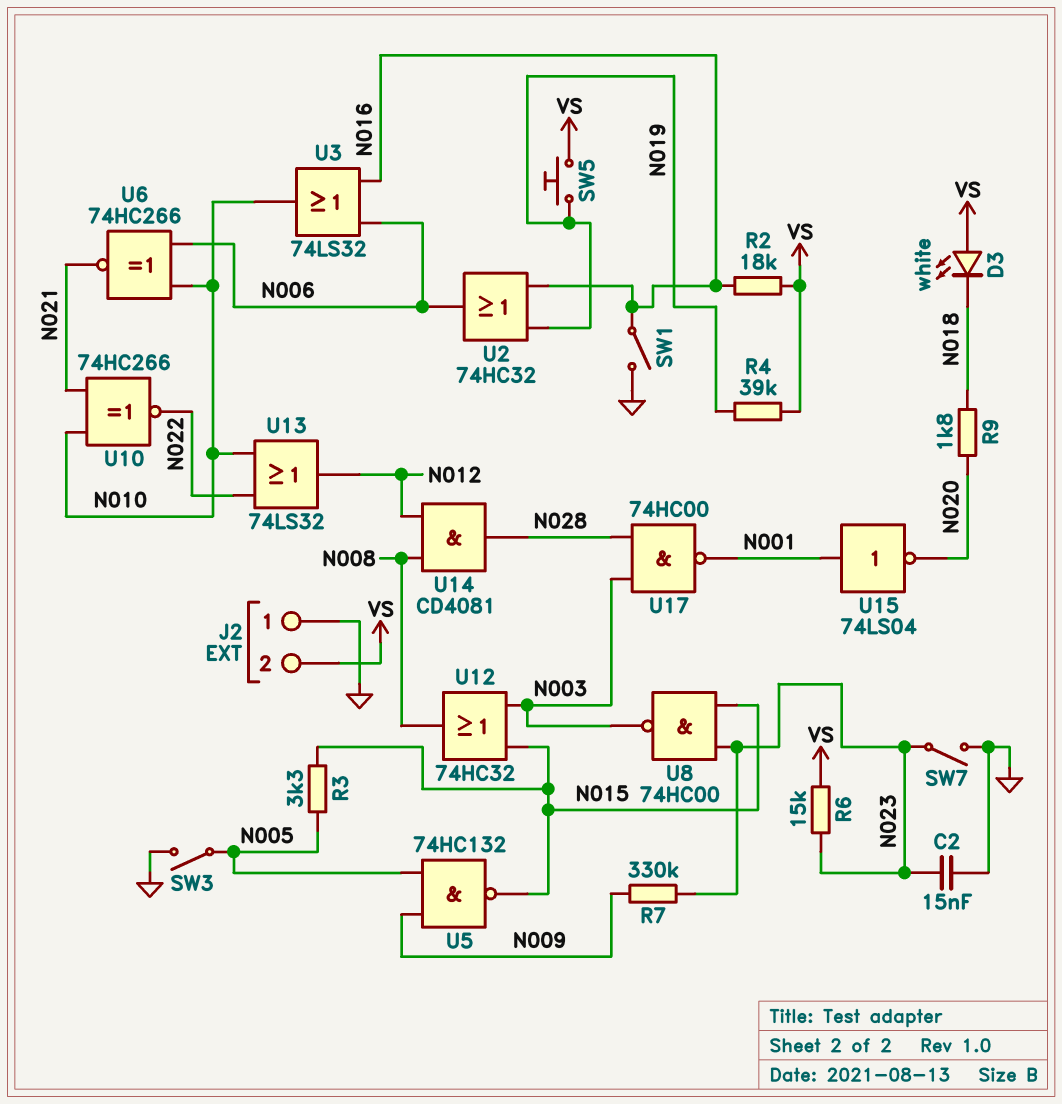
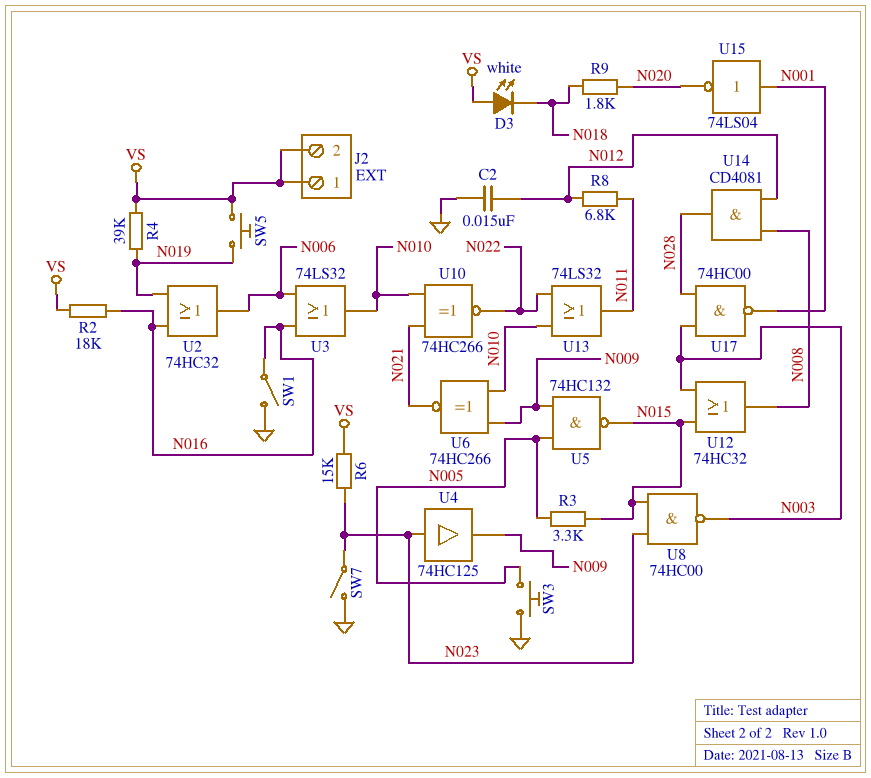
C2: 15nF (GND, N023) -> 15nF (GND, N012)
J2 pin 1: GND -> VS
R7: 330k (N009, N023) -> none
R8: none -> 6.8k (N011, N012)
SW3: switch (GND, N005) -> button (GND, N005)
U4: none -> buffer 74HC125 (in N023, out N009)
U6: XNOR 74HC266 (in N006, in N010, out N021) -> XNOR 74HC266 (in N009, in N010, out N021)
U13: OR 74LS32 (in N010, in N022, out N012) -> OR 74LS32 (in N010, in N022, out N011)

